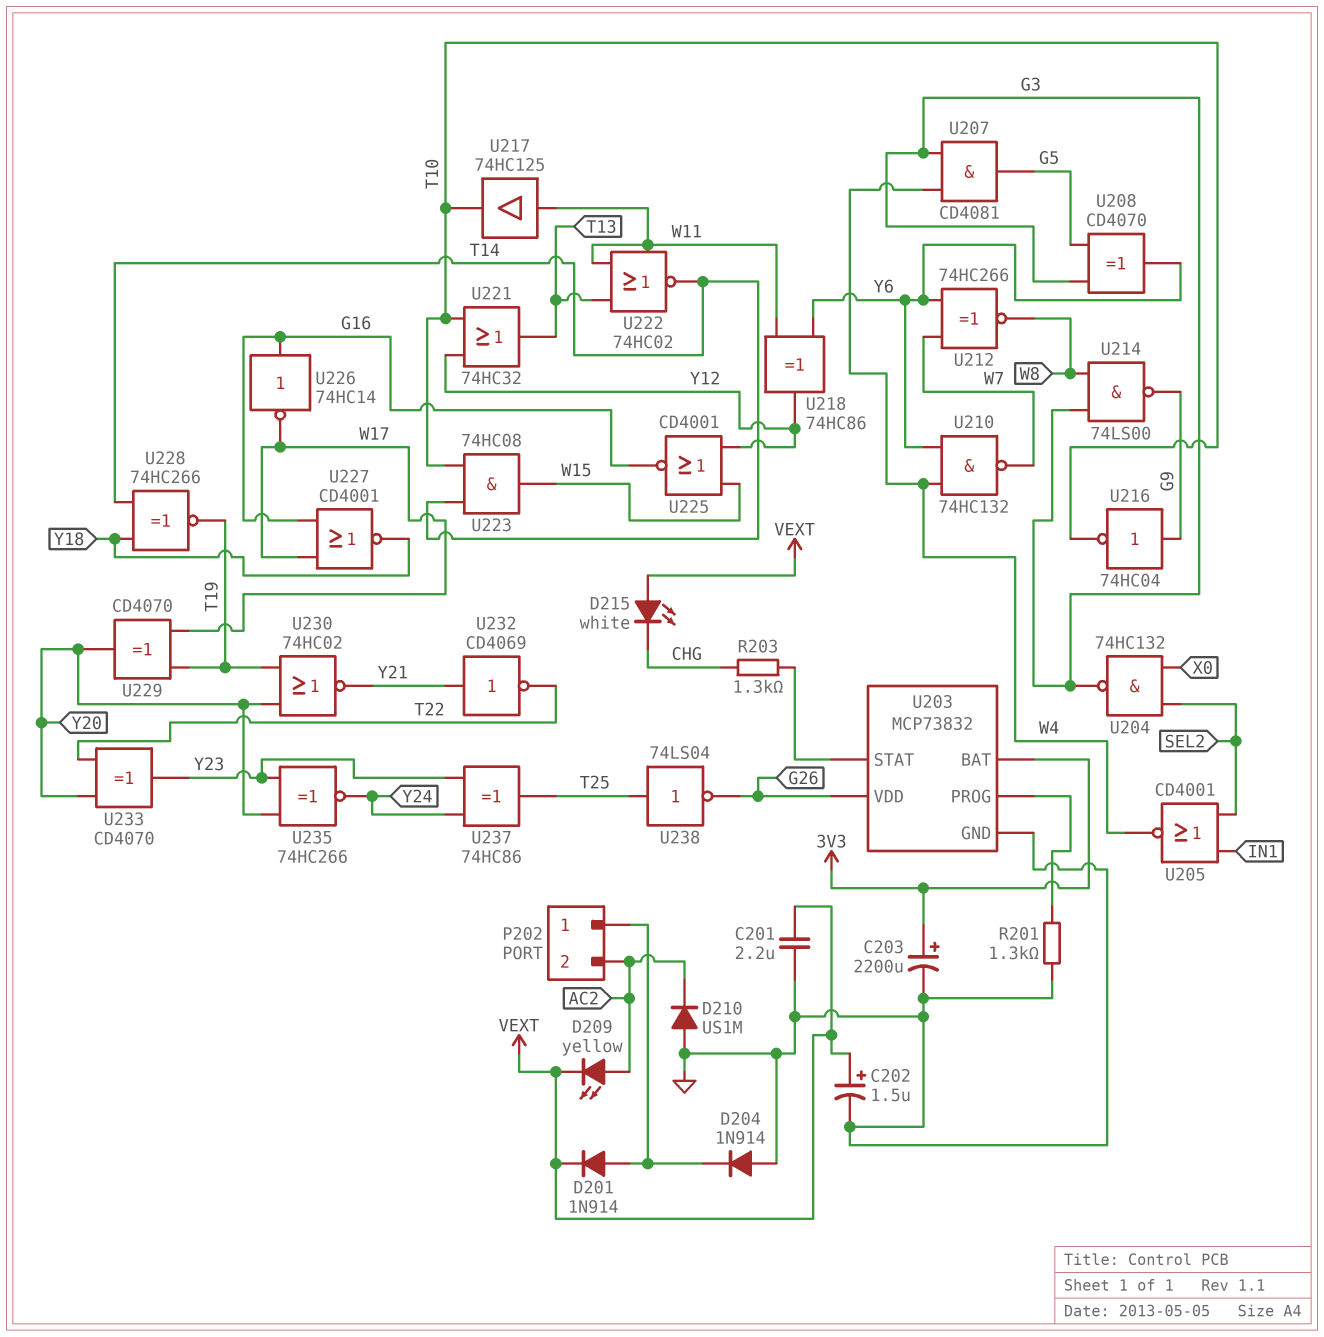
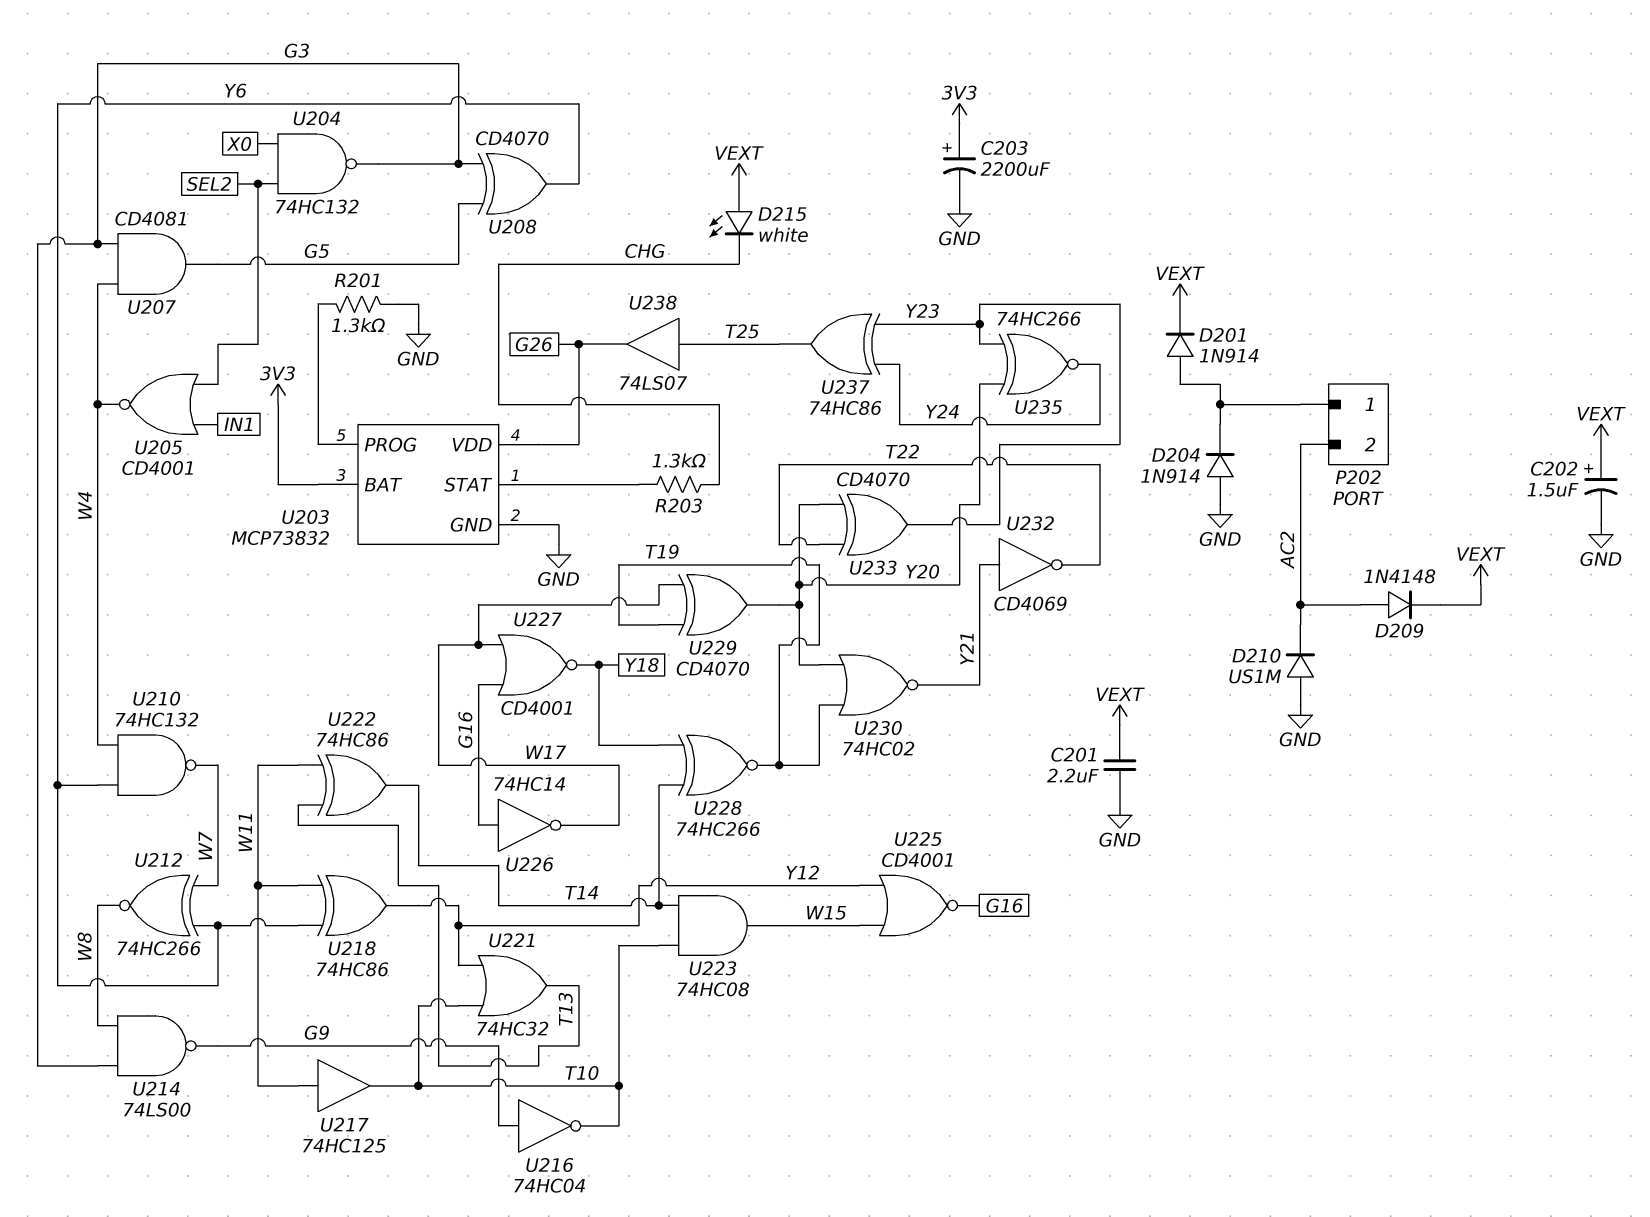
D209: LED yellow (A AC2, K VEXT) -> diode 1N4148 (A AC2, K VEXT)
U222: NOR 74HC02 (in T13, in W11, out T14) -> XOR 74HC86 (in T13, in W11, out T14)
U238: NOT 74LS04 (in T25, out G26) -> buffer 74LS07 (in T25, out G26)

